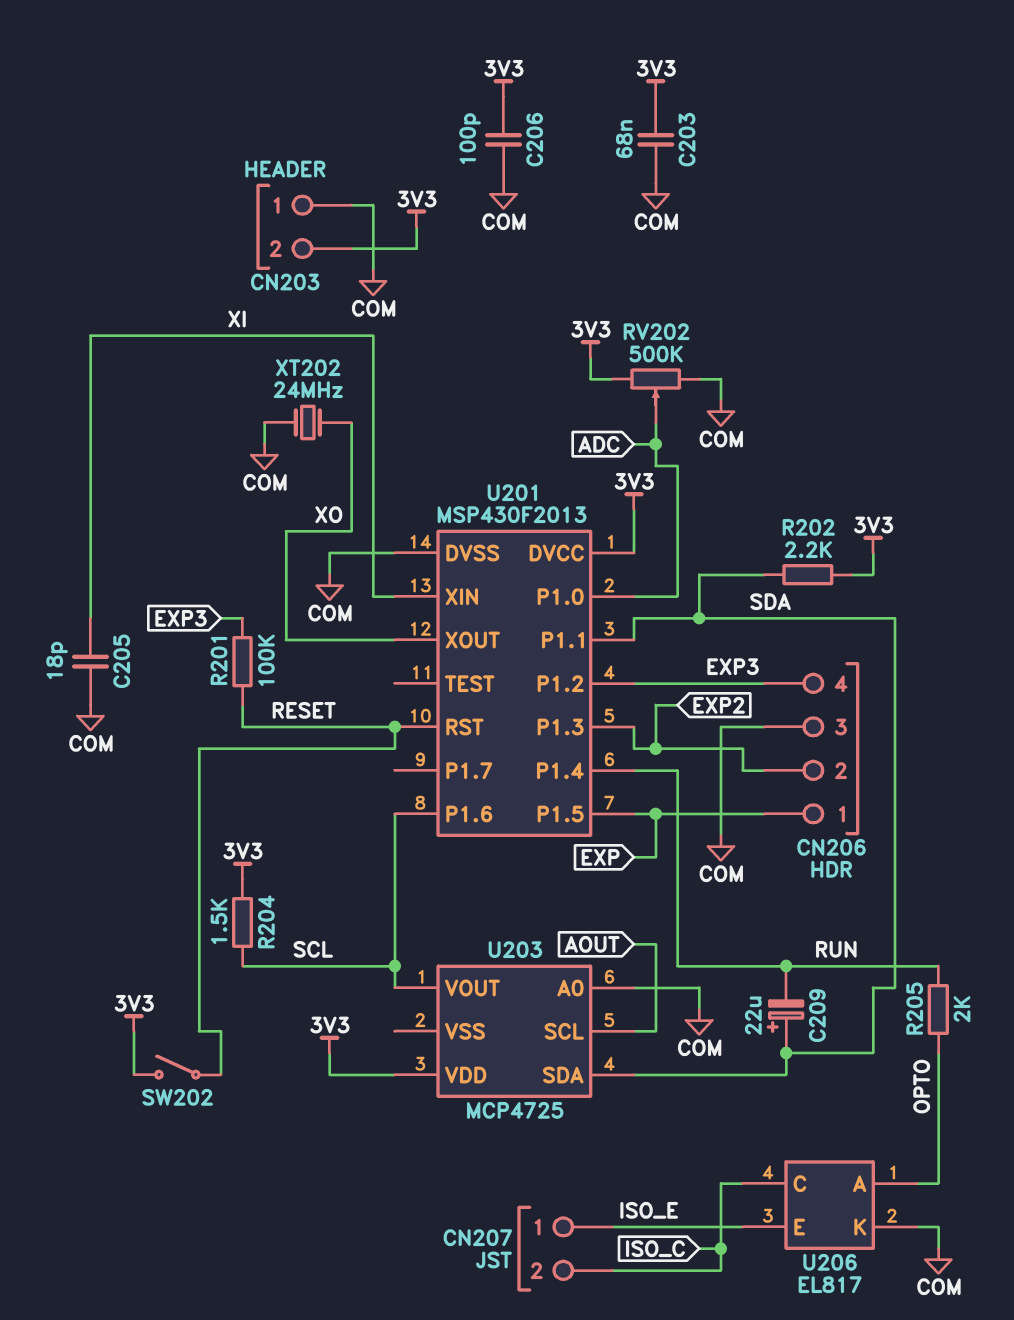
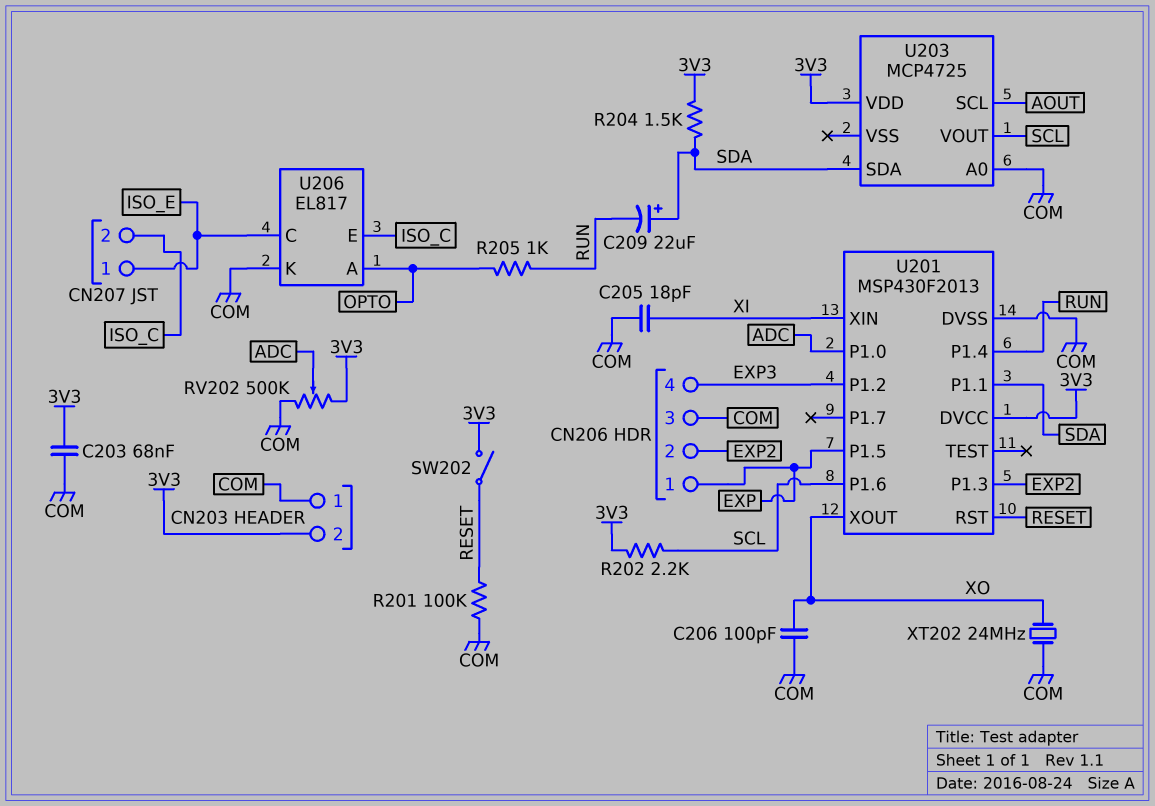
C206: 100pF (3V3, COM) -> 100pF (COM, XO)
R201: 100k (EXP3, RESET) -> 100k (COM, RESET)
R202: 2.2k (3V3, SDA) -> 2.2k (3V3, SCL)
R204: 1.5k (3V3, SCL) -> 1.5k (3V3, SDA)
R205: 2k (OPTO, RUN) -> 1k (OPTO, RUN)
U206 pin C: ISO_C -> ISO_E
U206 pin E: ISO_E -> ISO_C

